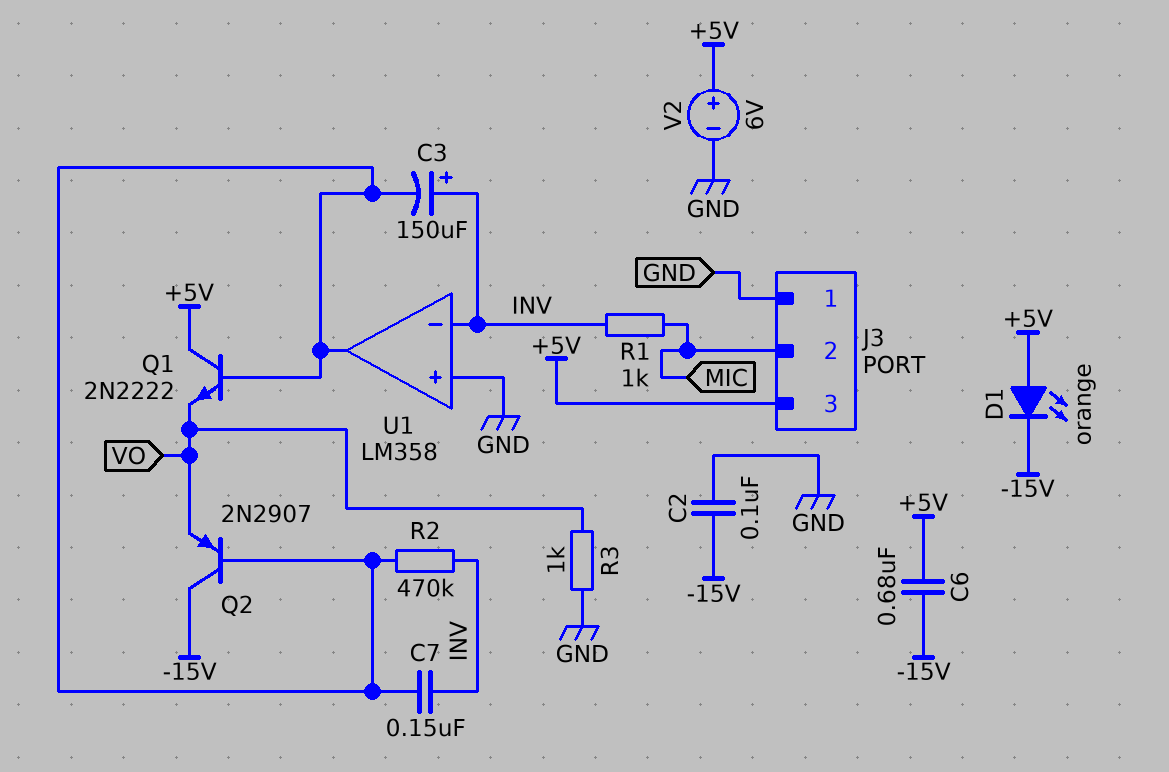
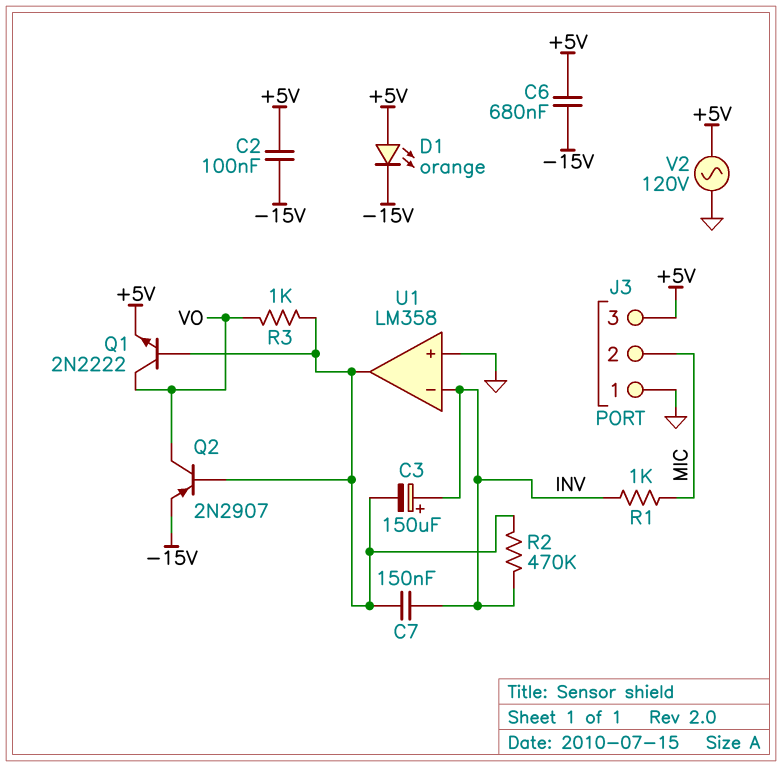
C2: 100nF (-15V, GND) -> 100nF (+5V, -15V)
Q1: NPN 2N2222 (B U1/out, C +5V, E VO) -> NPN 2N2222 (B U1/out, C VO, E +5V)
Q2: PNP 2N2907 (B U1/out, C -15V, E VO) -> PNP 2N2907 (B U1/out, C VO, E -15V)
R3: 1k (GND, VO) -> 1k (U1/out, VO)
V2: 6V (plus +5V, minus GND) -> AC 120V (+5V, GND)

